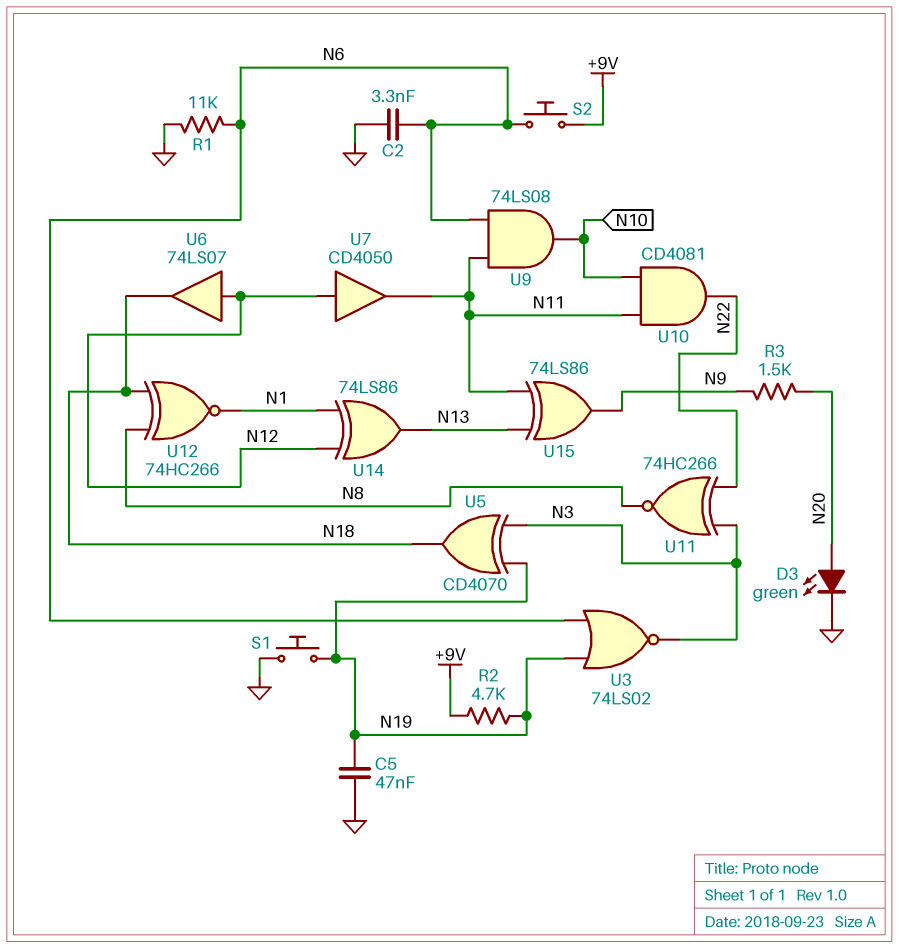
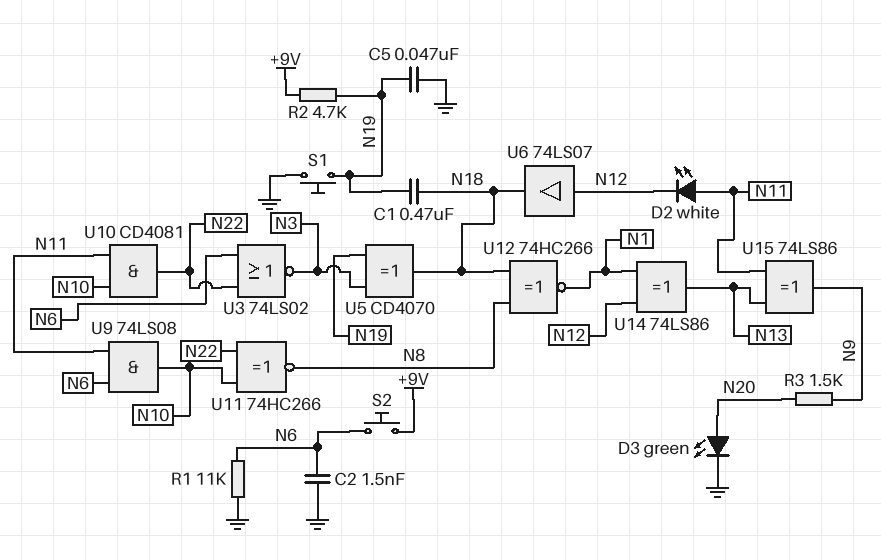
C1: none -> 470nF (N18, N19)
C2: 3.3nF (GND, N6) -> 1.5nF (GND, N6)
D2: none -> LED white (A N11, K N12)
U3: NOR 74LS02 (in N6, in N19, out N3) -> NOR 74LS02 (in N6, in N22, out N3)
U7: buffer CD4050 (in N12, out N11) -> none
U11: XNOR 74HC266 (in N3, in N22, out N8) -> XNOR 74HC266 (in N10, in N22, out N8)

